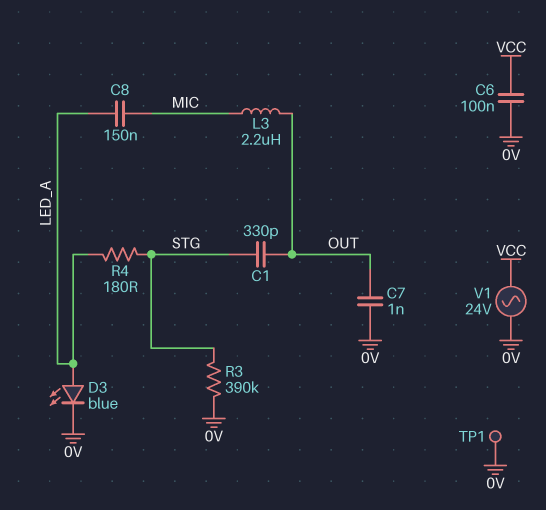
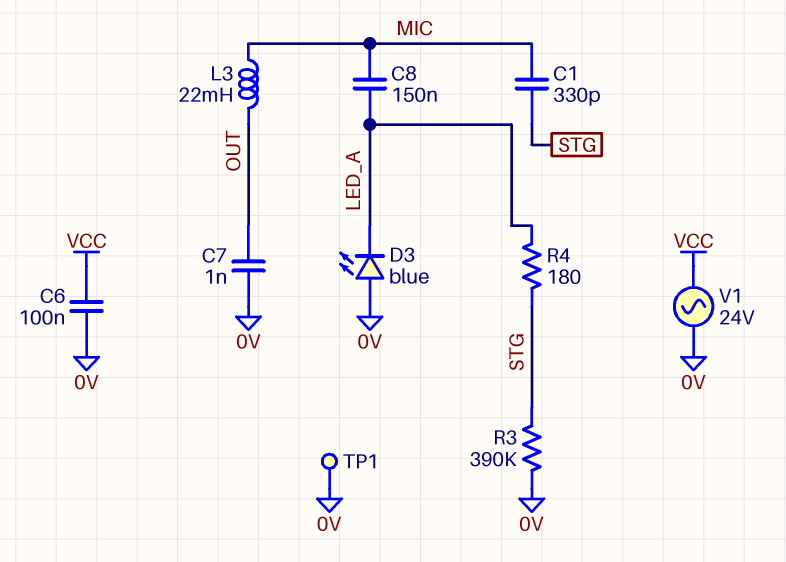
C1: 330pF (OUT, STG) -> 330pF (MIC, STG)
D3: LED blue (A LED_A, K 0V) -> LED blue (A 0V, K LED_A)
L3: 2.2uH (MIC, OUT) -> 22mH (MIC, OUT)

